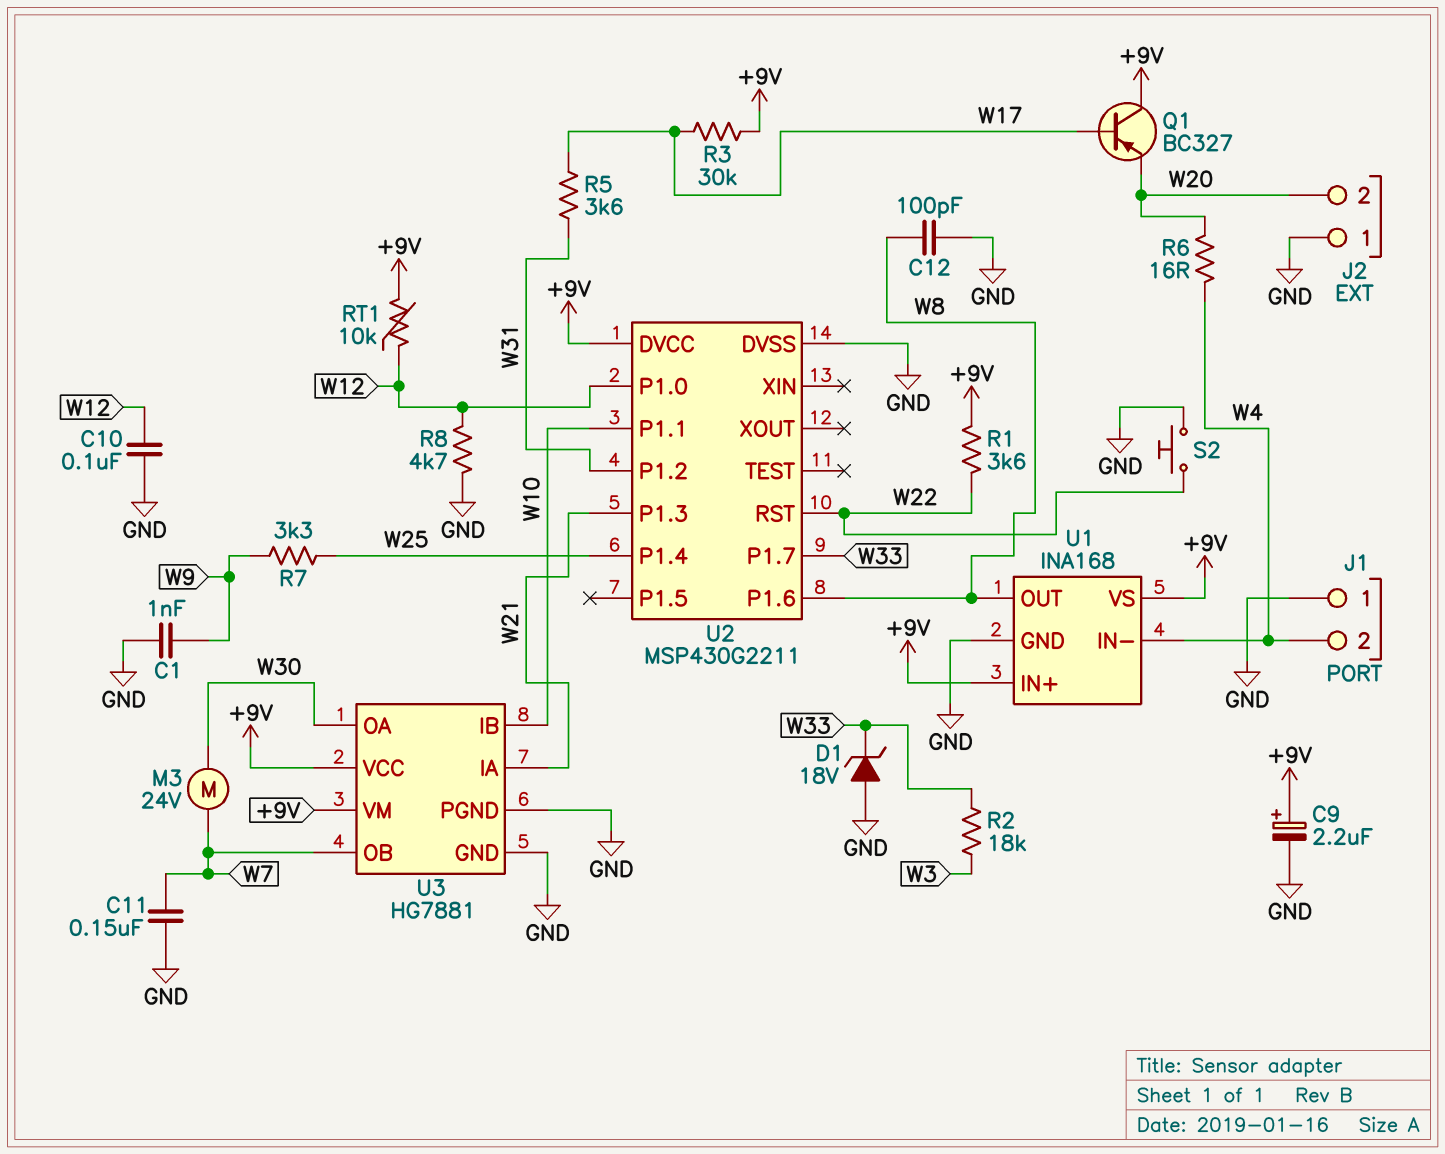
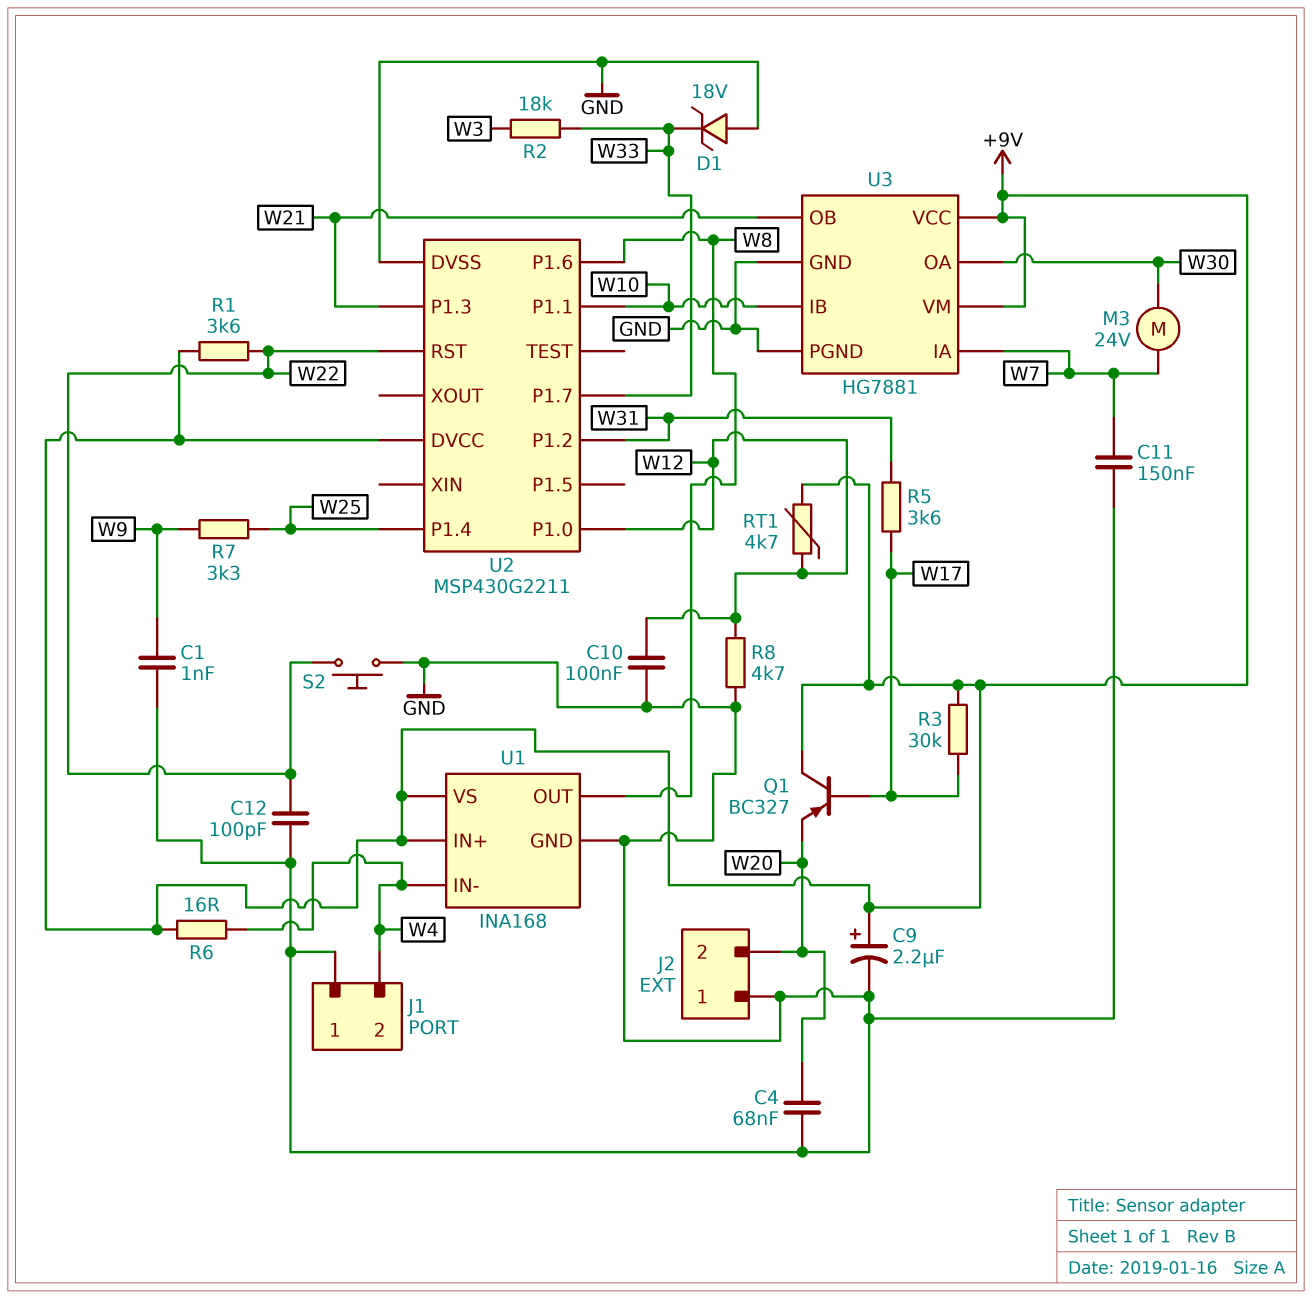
C4: none -> 68nF (GND, W20)
C12: 100pF (GND, W8) -> 100pF (GND, W22)
R6: 16 (W4, W20) -> 16 (+9V, W4)
RT1: 10k (+9V, W12) -> 4.7k (+9V, W12)
U3 pin IA: W21 -> W7
U3 pin OB: W7 -> W21

